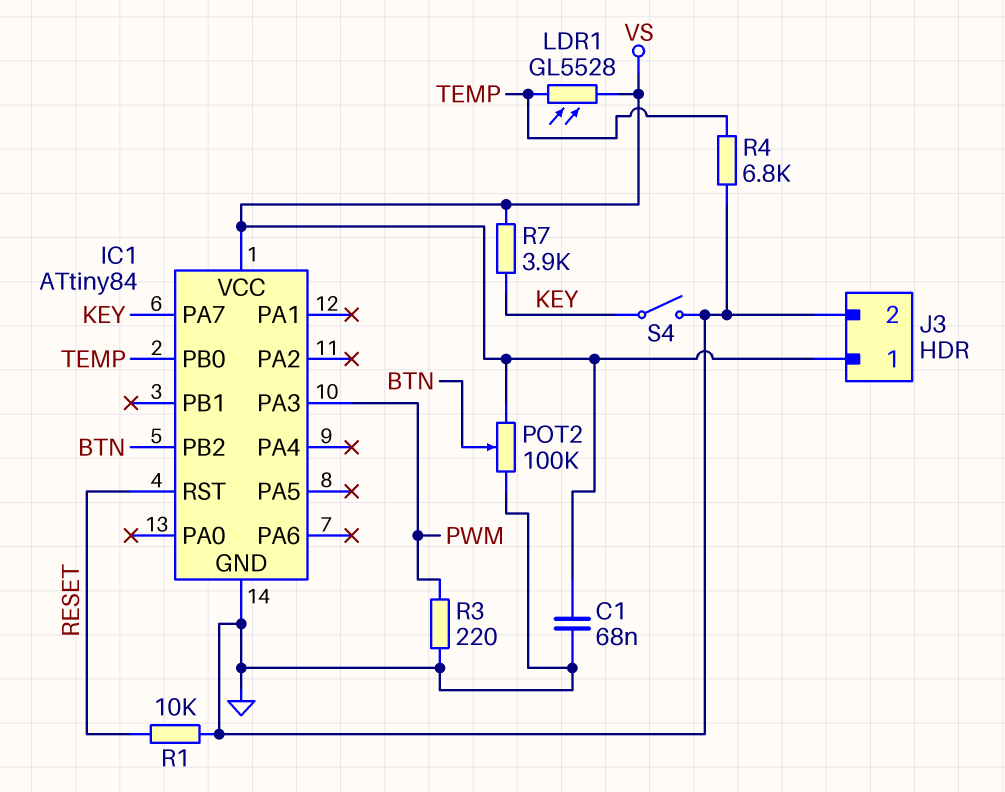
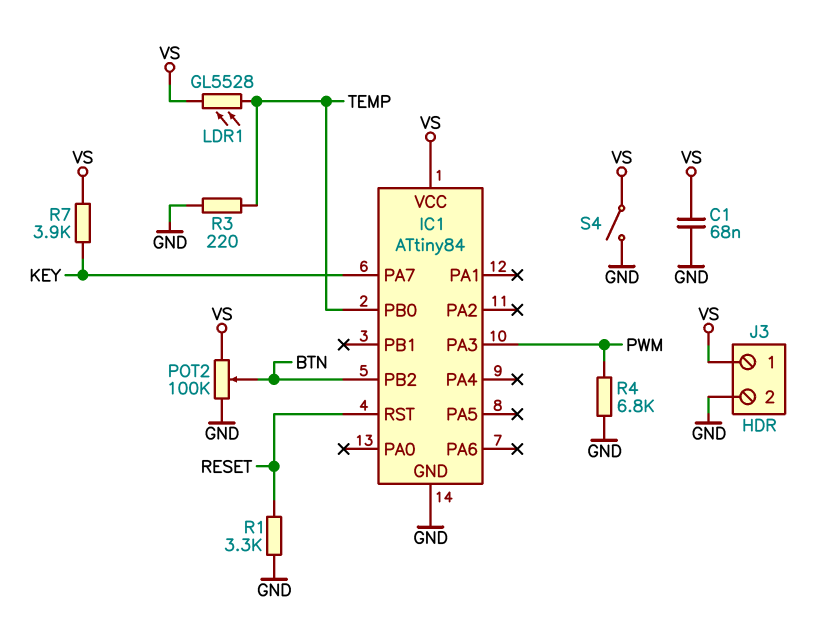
R1: 10k (GND, RESET) -> 3.3k (GND, RESET)
R3: 220 (GND, PWM) -> 220 (GND, TEMP)
R4: 6.8k (GND, TEMP) -> 6.8k (GND, PWM)
S4: switch (GND, KEY) -> switch (GND, VS)

